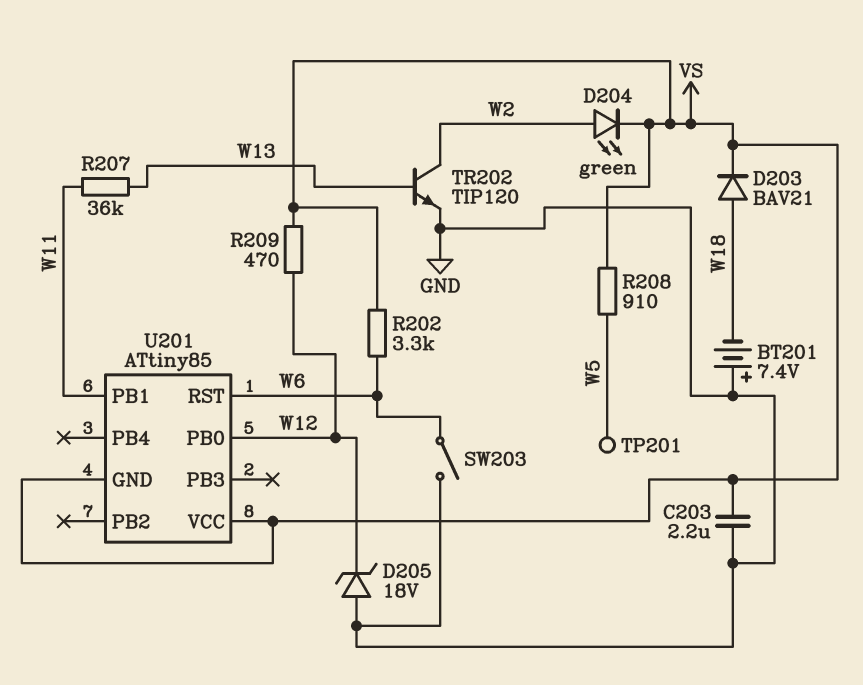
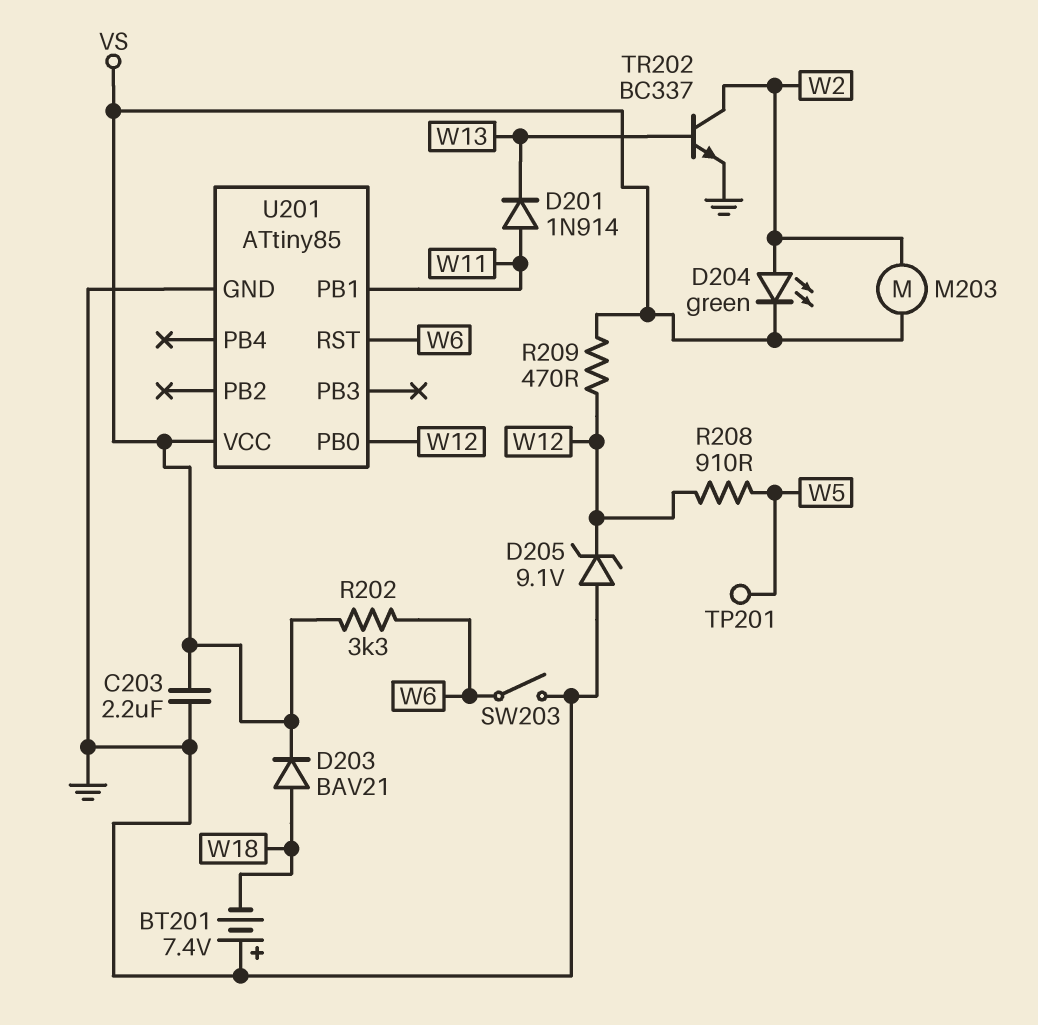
D201: none -> diode 1N914 (A W11, K W13)
D205: zener 18V (A GND, K W12) -> zener 9.1V (A GND, K W12)
M203: none -> motor (VS, W2)
R207: 36k (W11, W13) -> none
R208: 910 (VS, W5) -> 910 (W5, W12)
TR202: NPN TIP120 (B W13, C W2, E GND) -> NPN BC337 (B W13, C W2, E GND)
U201 pin GND: VS -> GND

